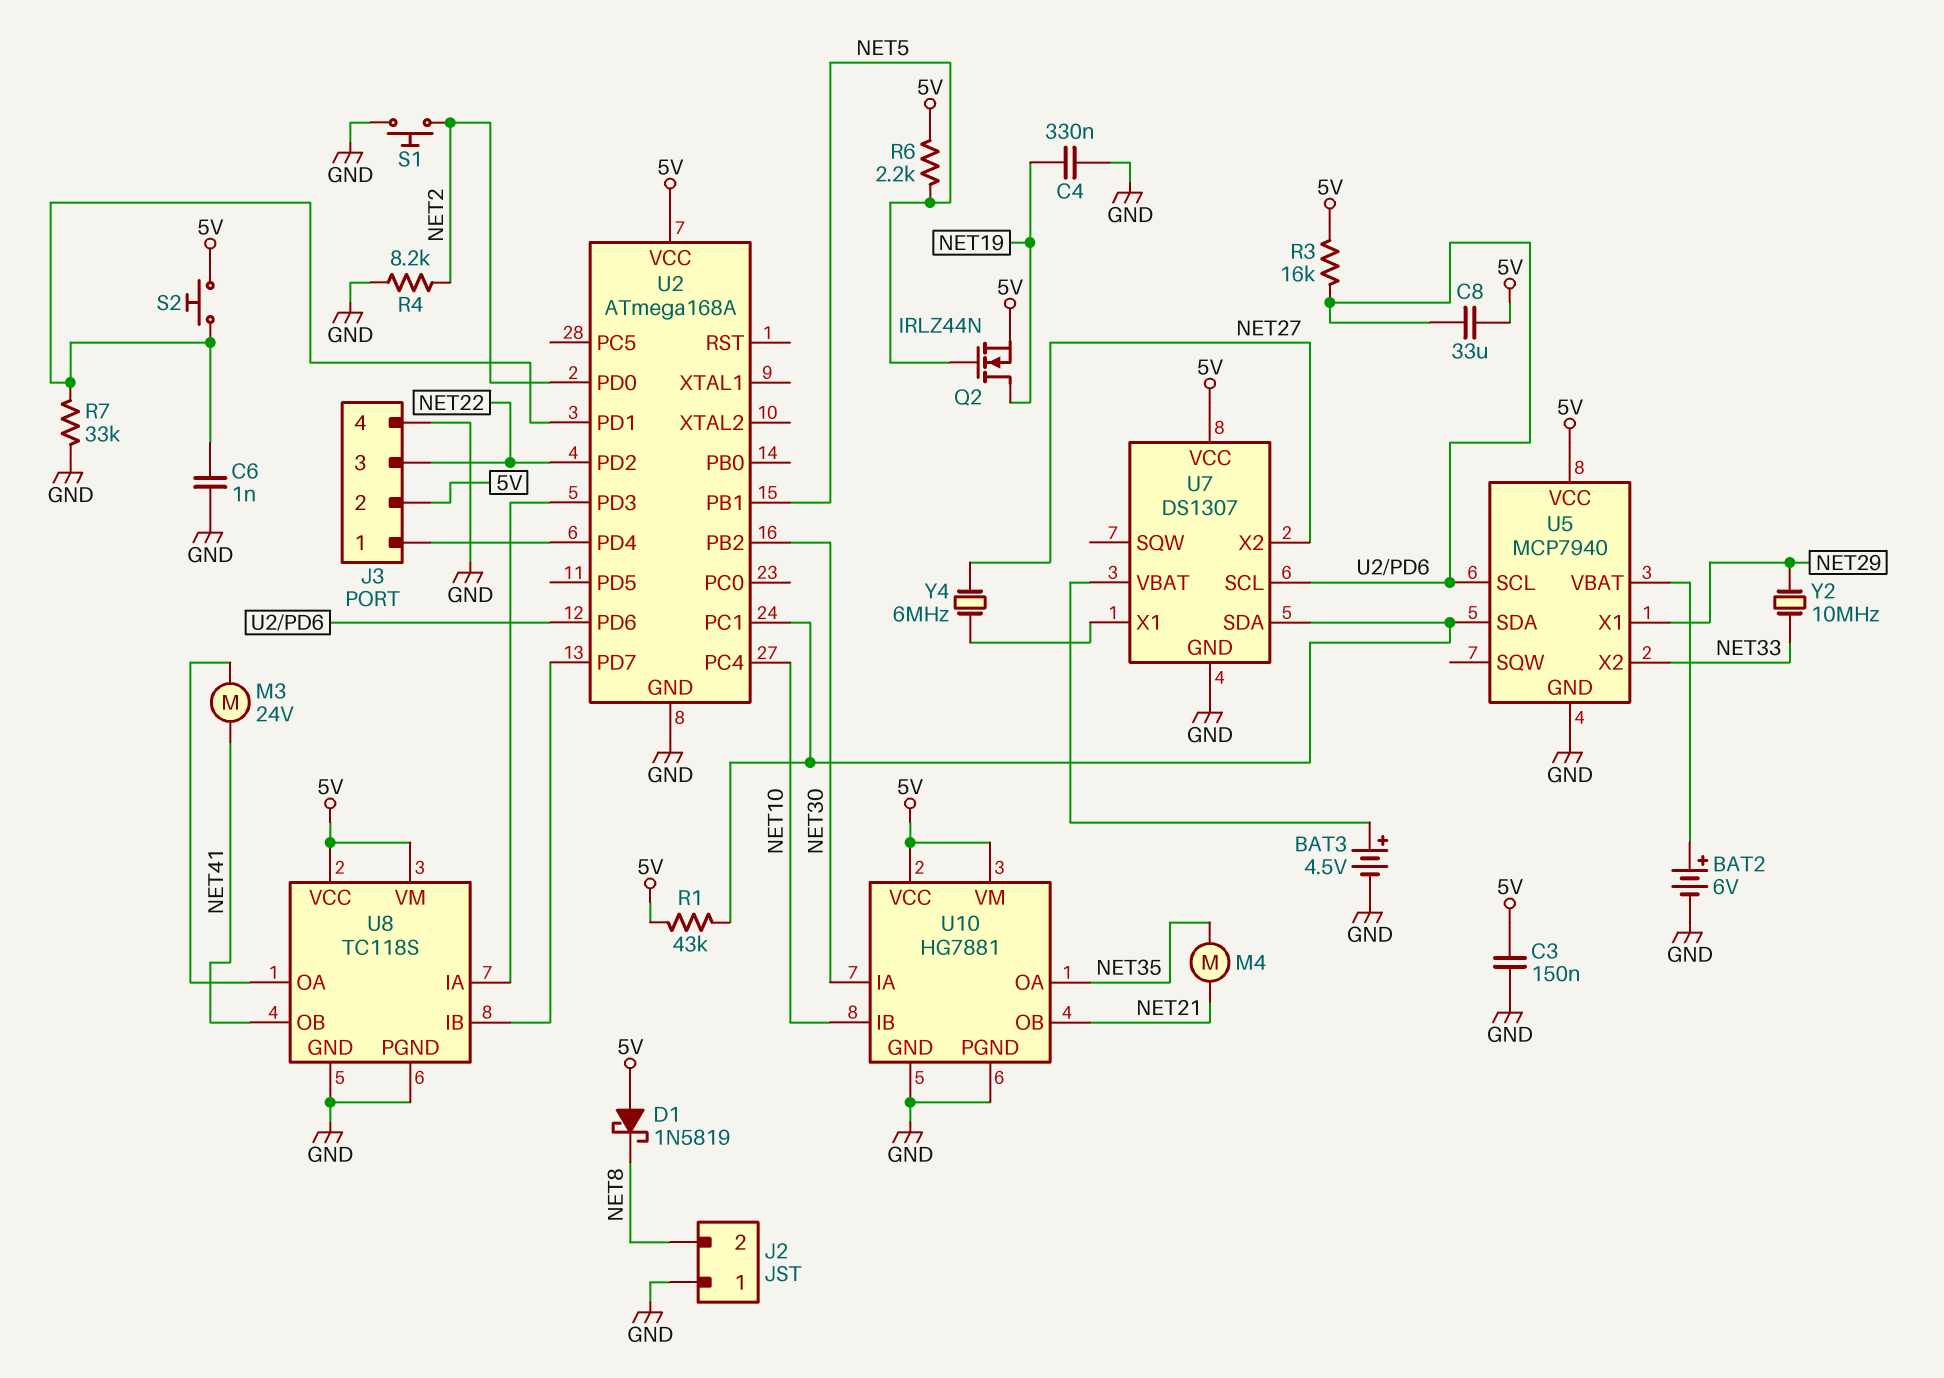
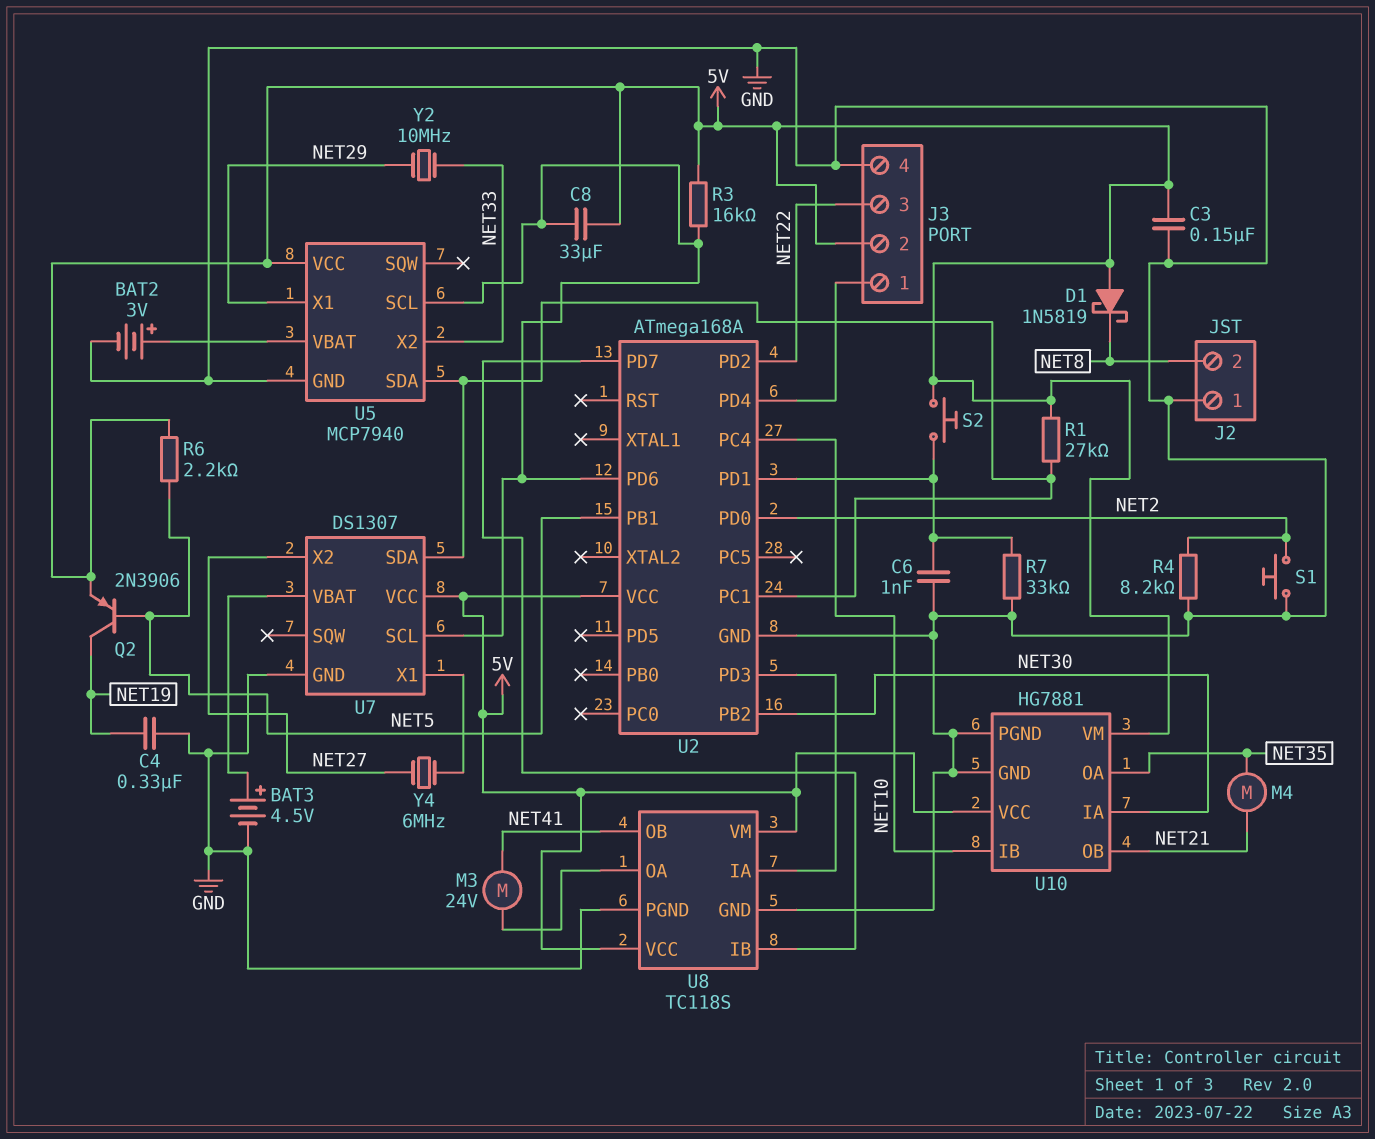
BAT2: 6V (plus U5/VBAT, minus GND) -> 3V (plus U5/VBAT, minus GND)
Q2: NMOS IRLZ44N (G NET5, D NET19, S 5V) -> PNP 2N3906 (B NET5, C NET19, E 5V)
R1: 43k (5V, U2/PC1) -> 27k (5V, U2/PC1)

